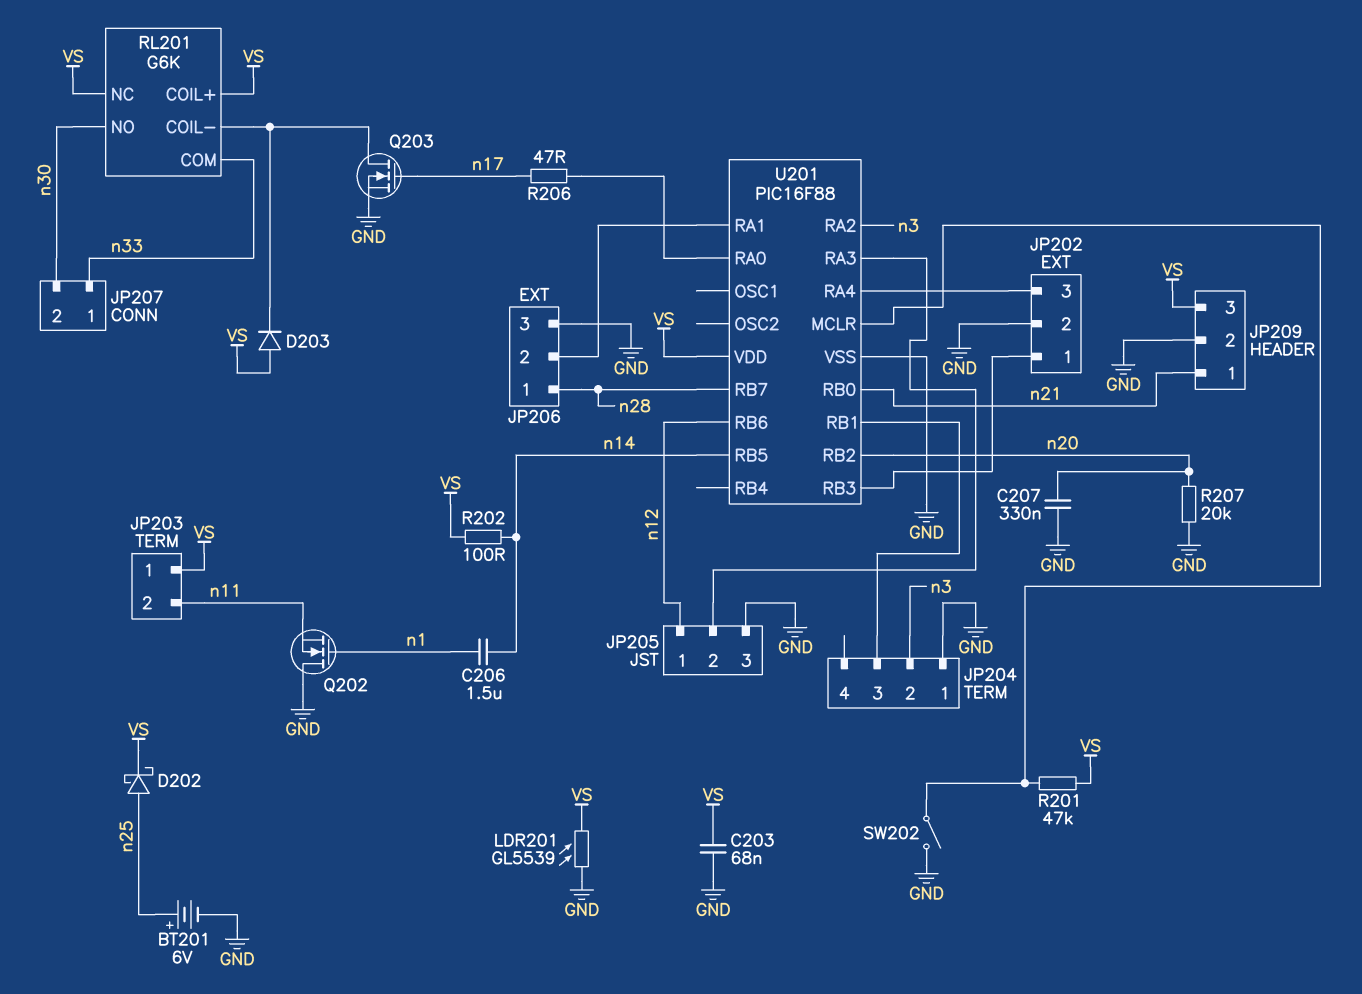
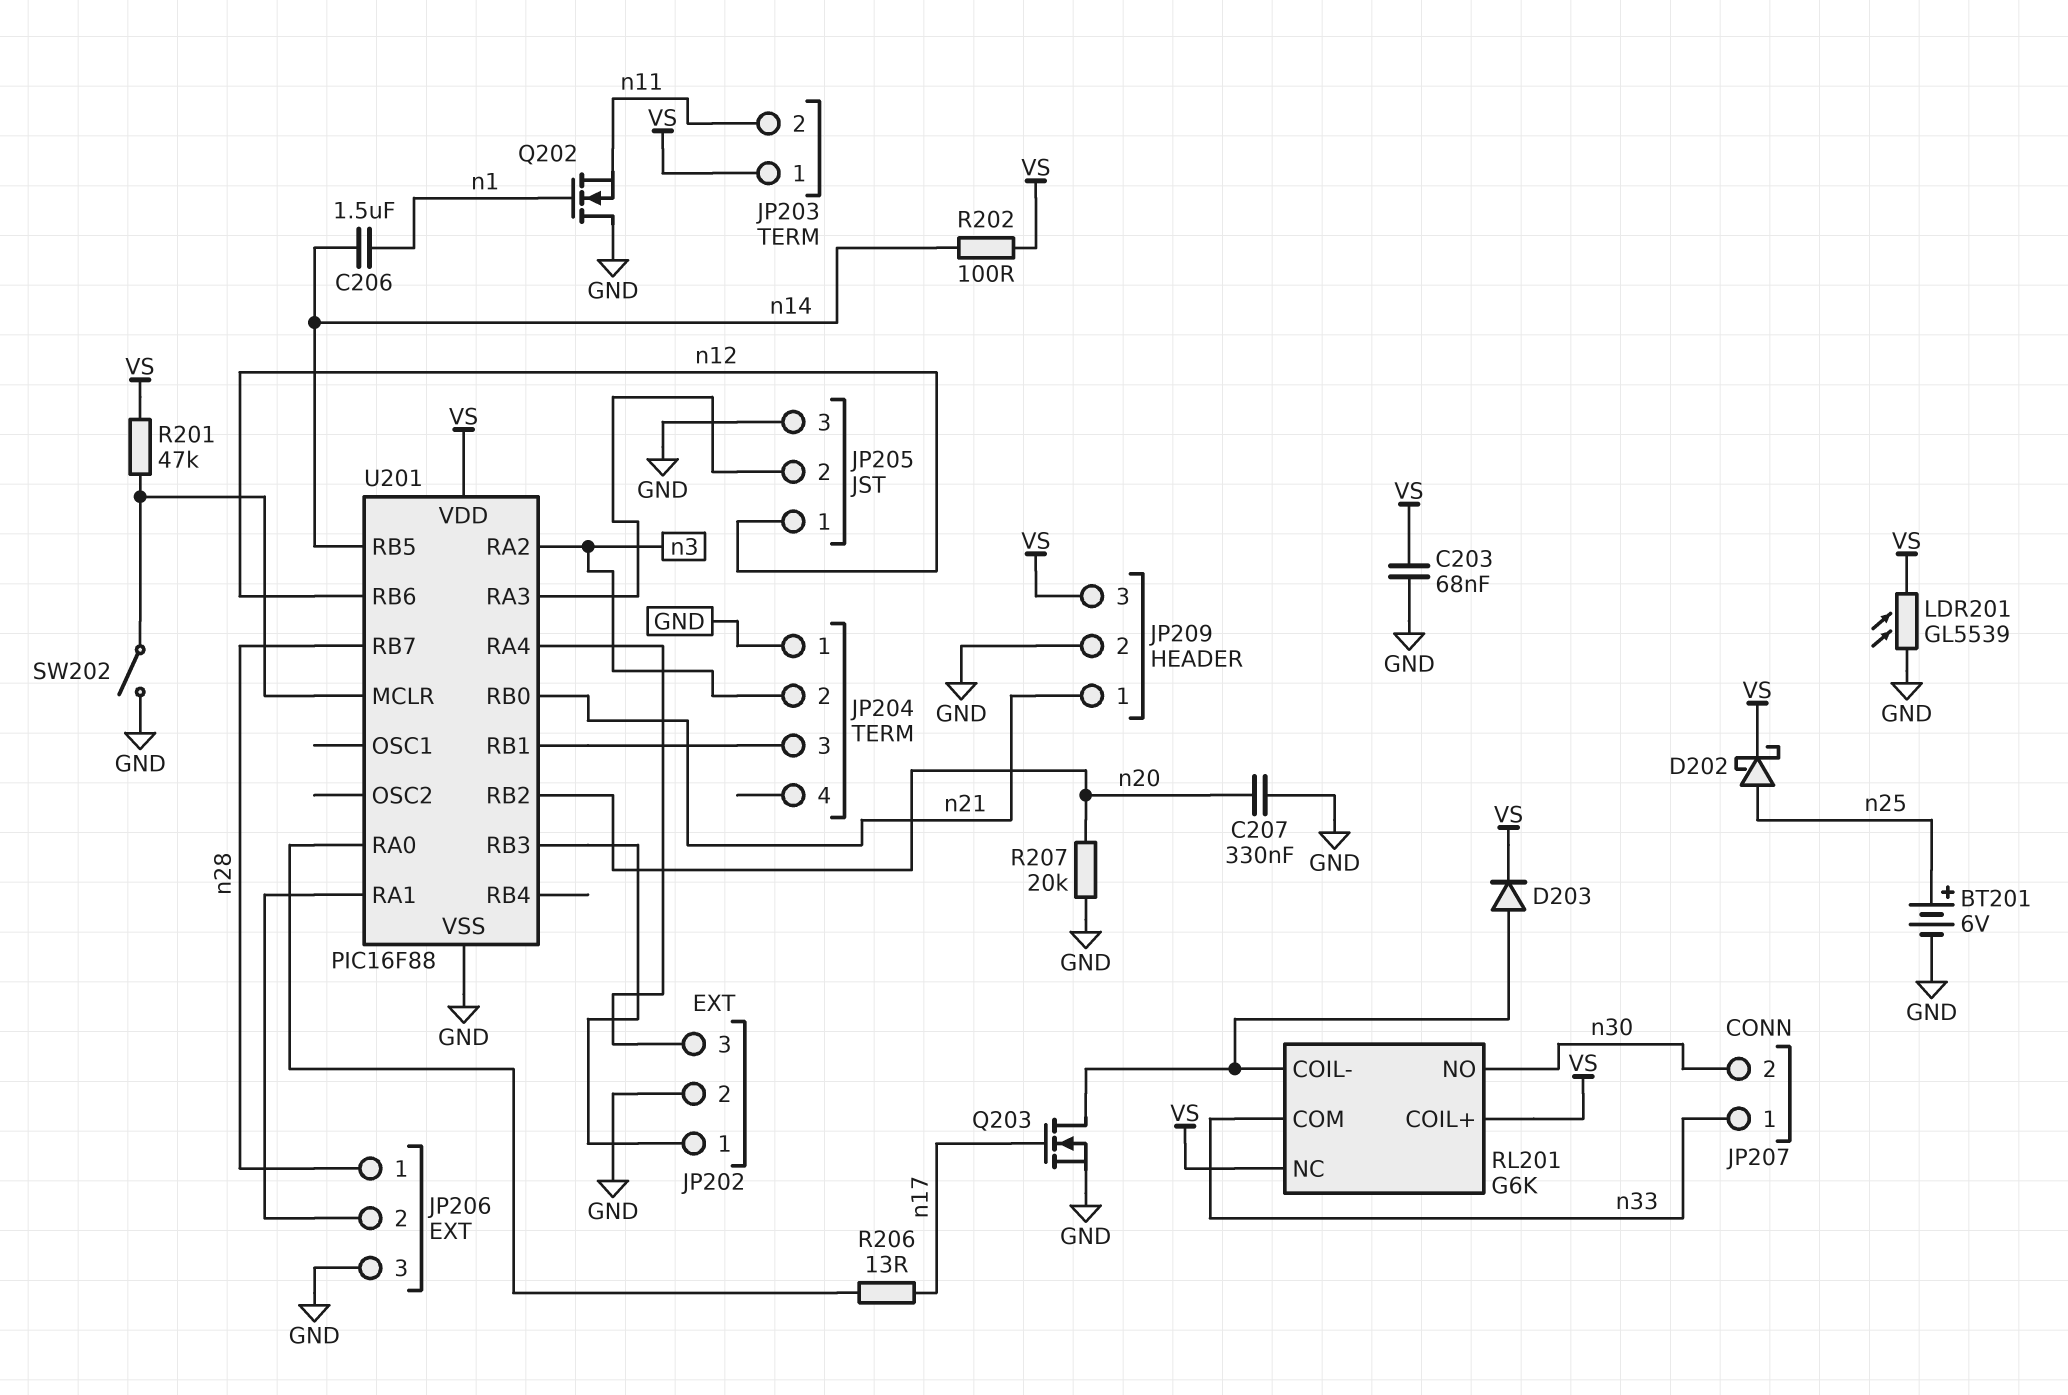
D203: diode (A VS, K RL201/COIL-) -> diode (A RL201/COIL-, K VS)
R206: 47 (U201/RA0, n17) -> 13 (U201/RA0, n17)

